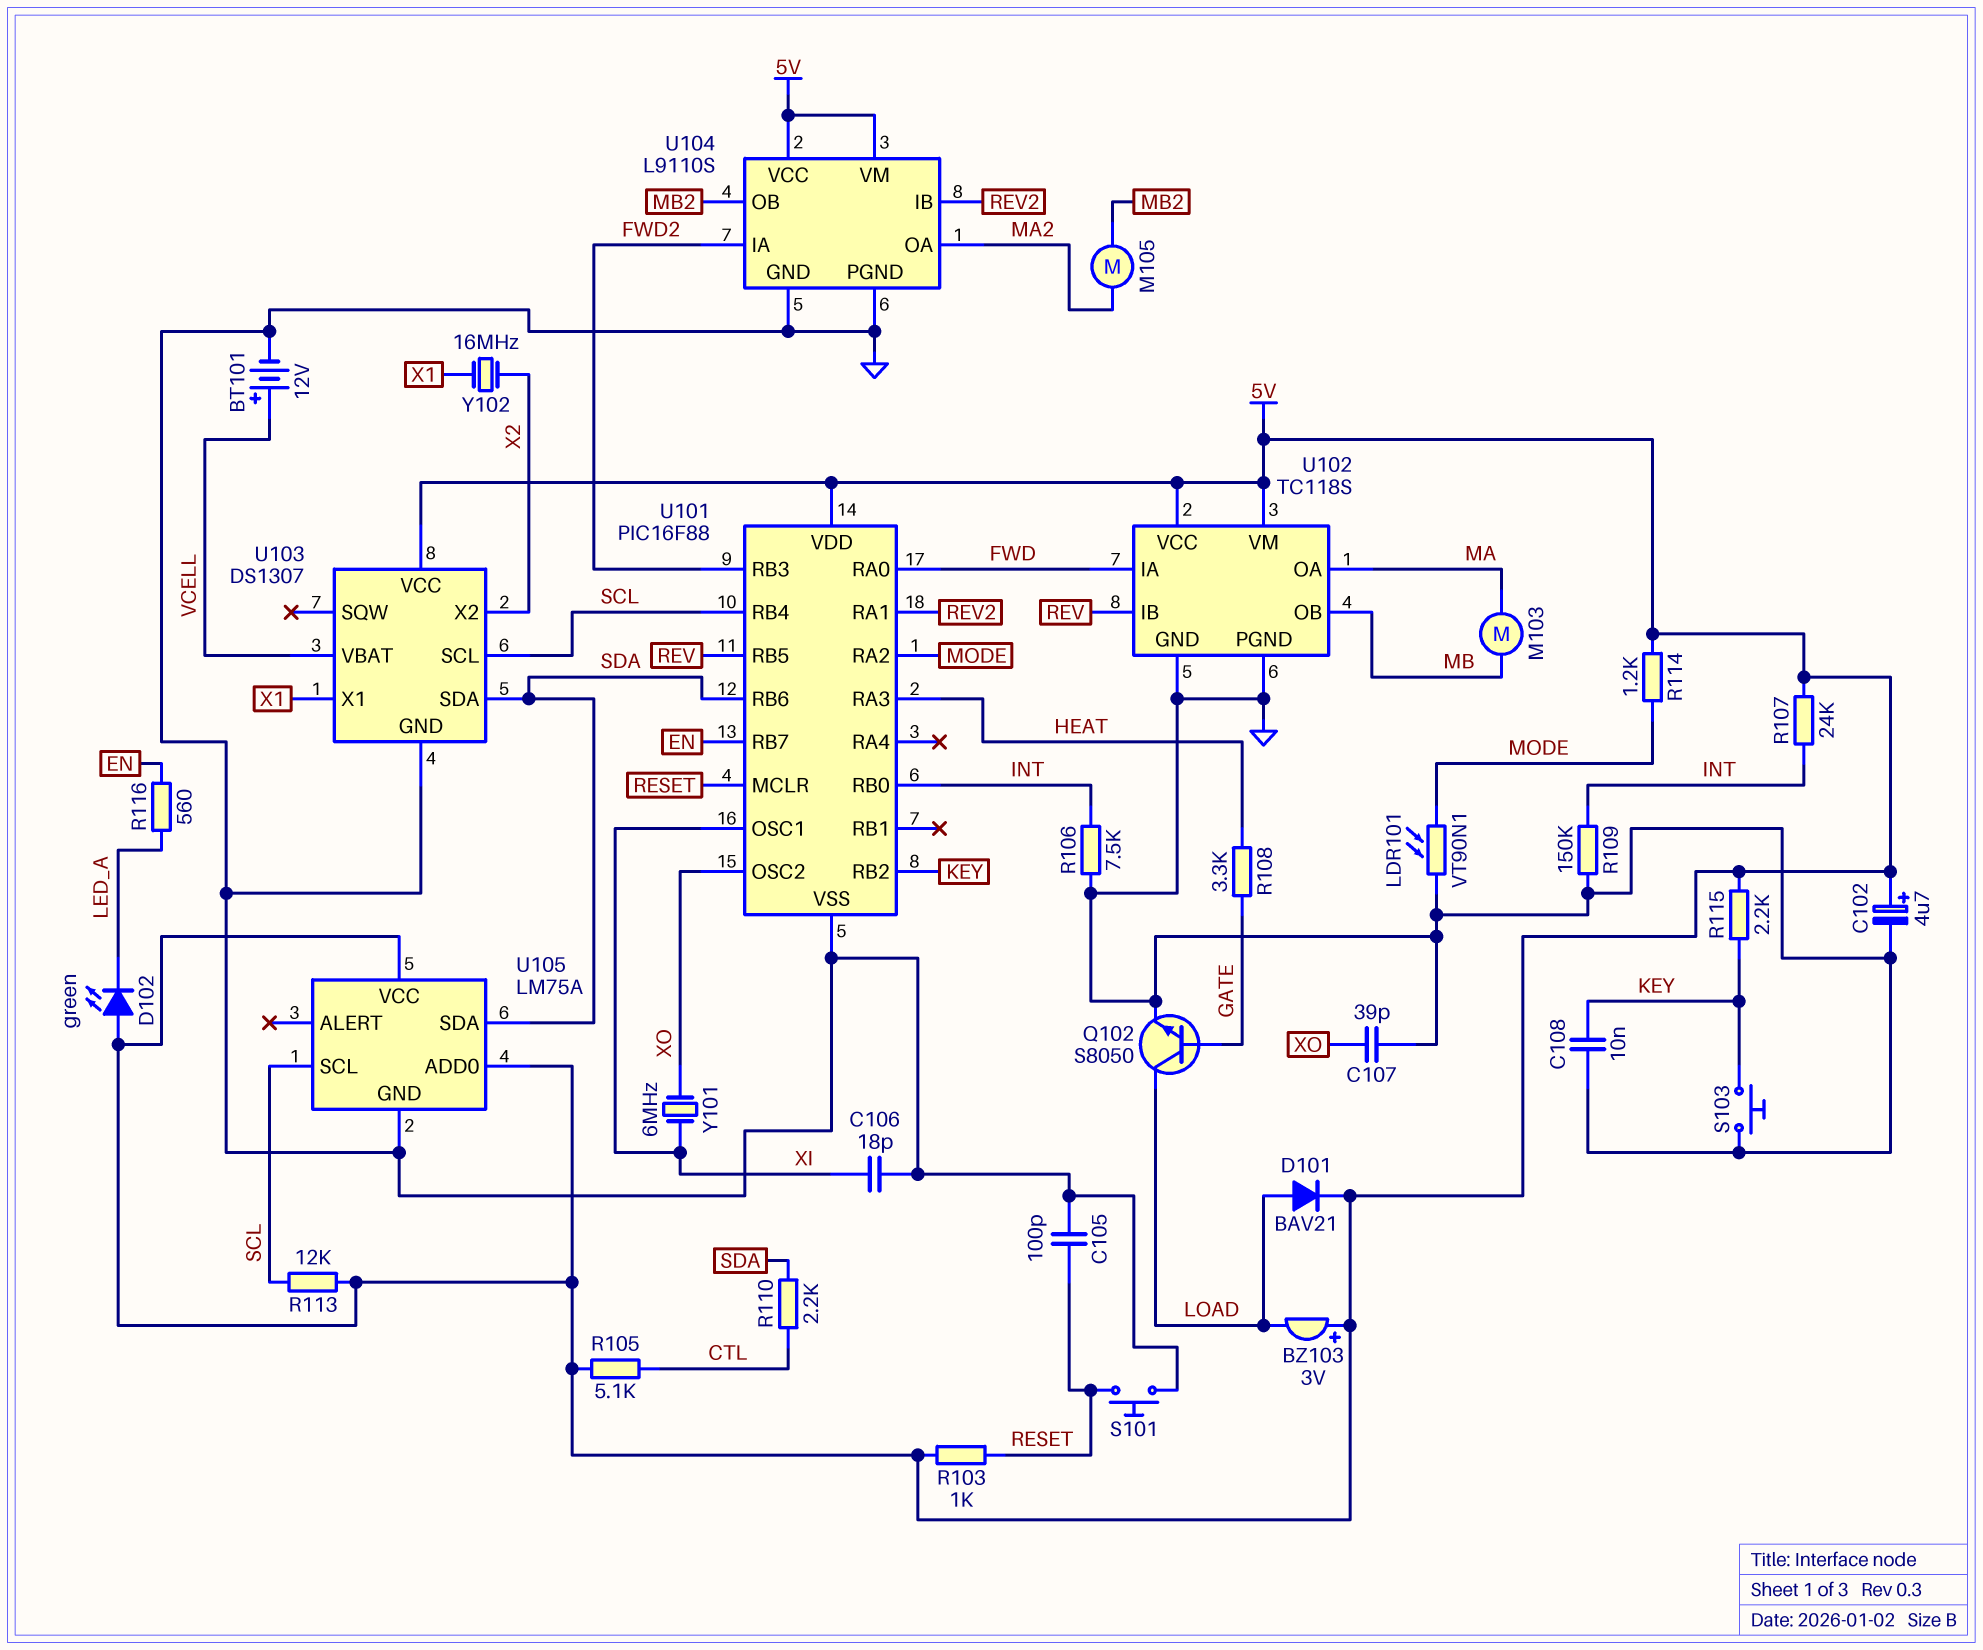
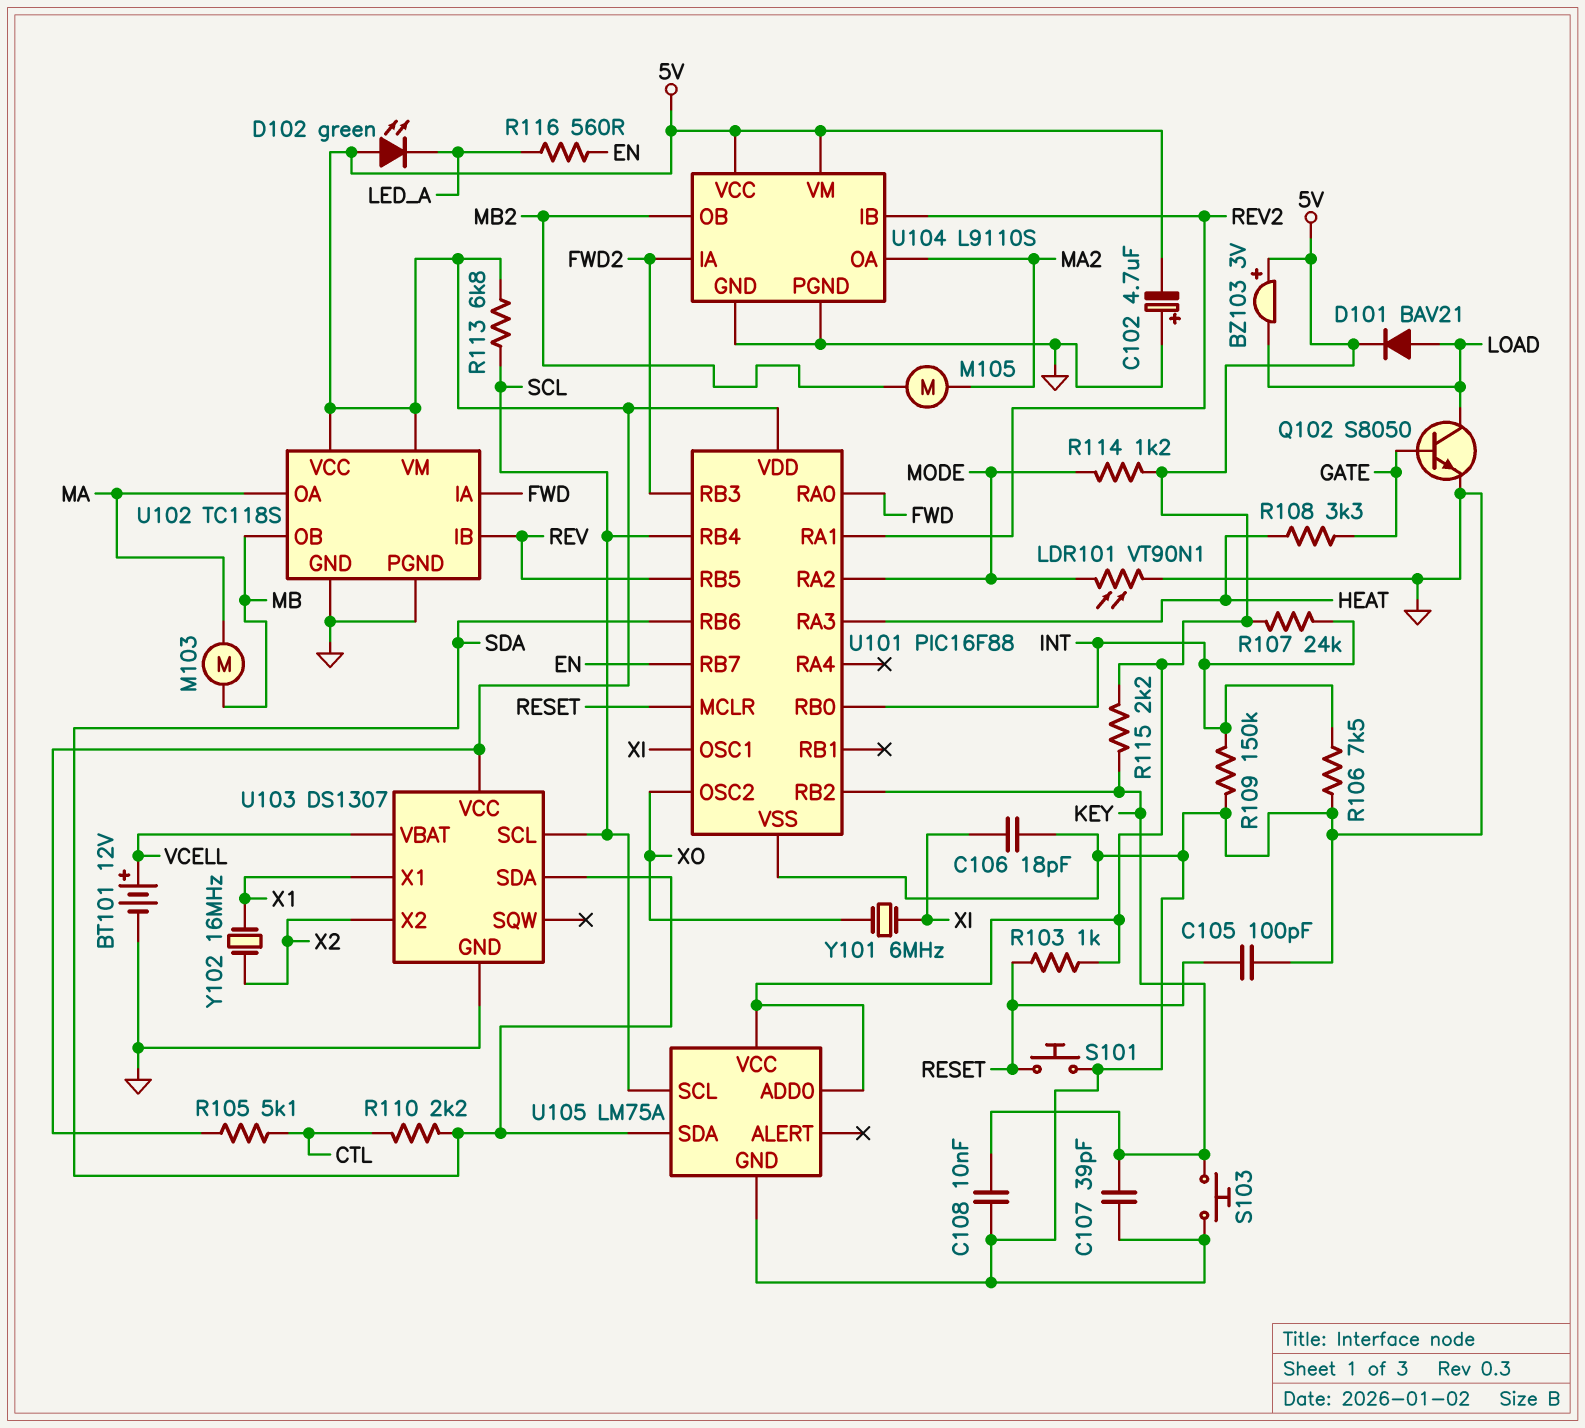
C102: 4.7uF (plus 5V, minus GND) -> 4.7uF (plus GND, minus 5V)
C107: 39pF (GND, XO) -> 39pF (GND, KEY)
R113: 12k (5V, SCL) -> 6.8k (5V, SCL)

